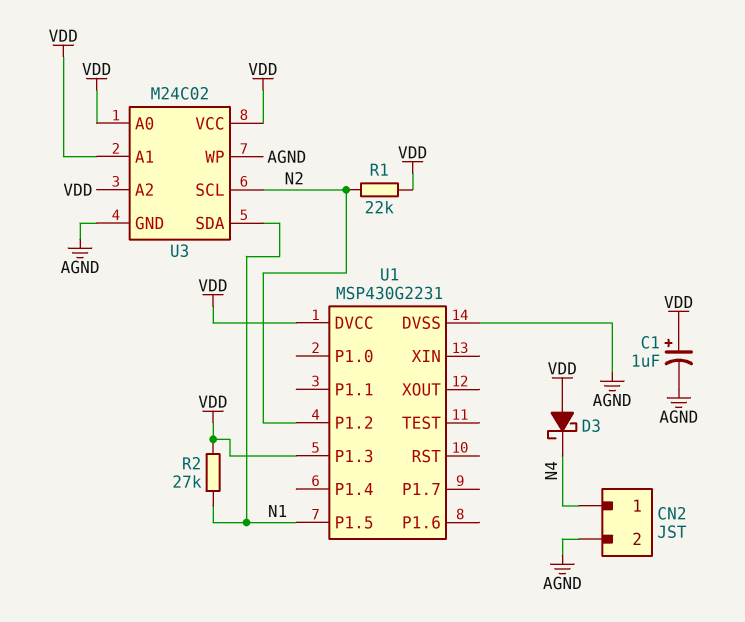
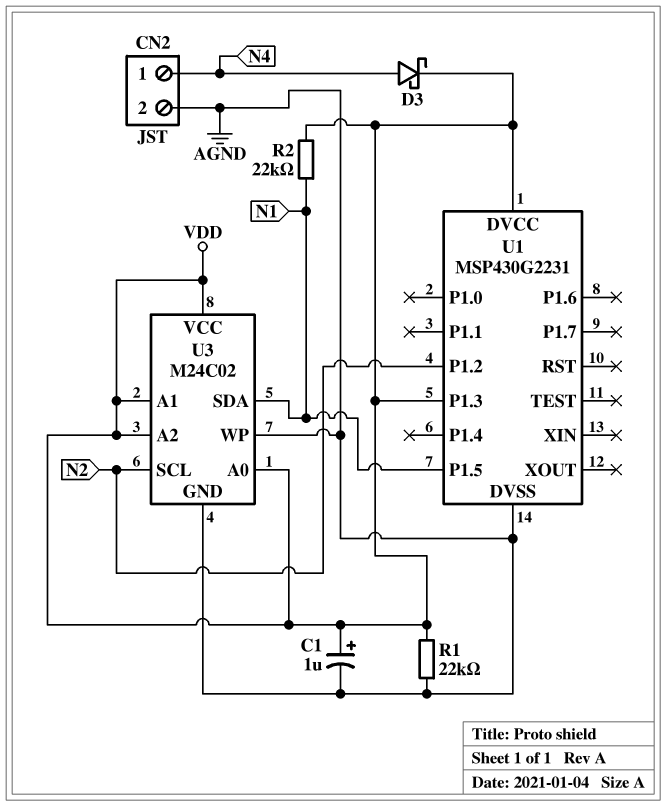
D3: schottky (A VDD, K N4) -> schottky (A N4, K VDD)
R1: 22k (N2, VDD) -> 22k (AGND, VDD)
R2: 27k (N1, VDD) -> 22k (N1, VDD)

